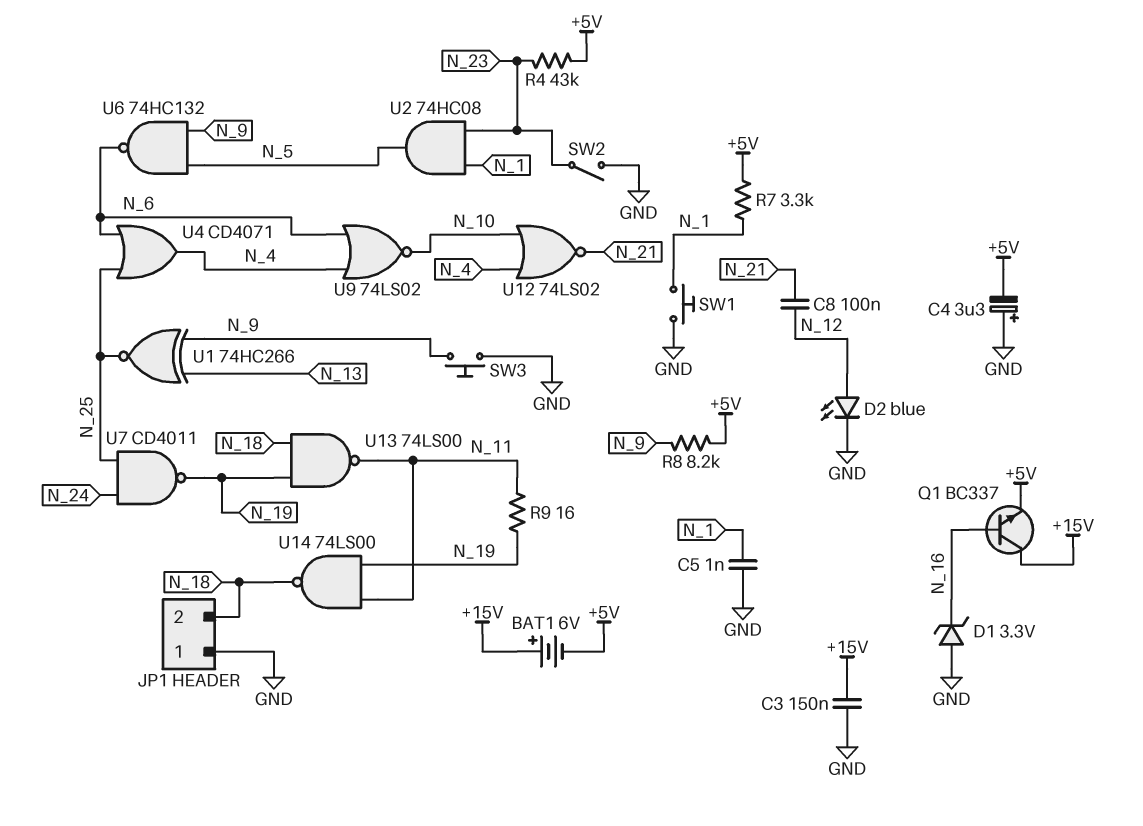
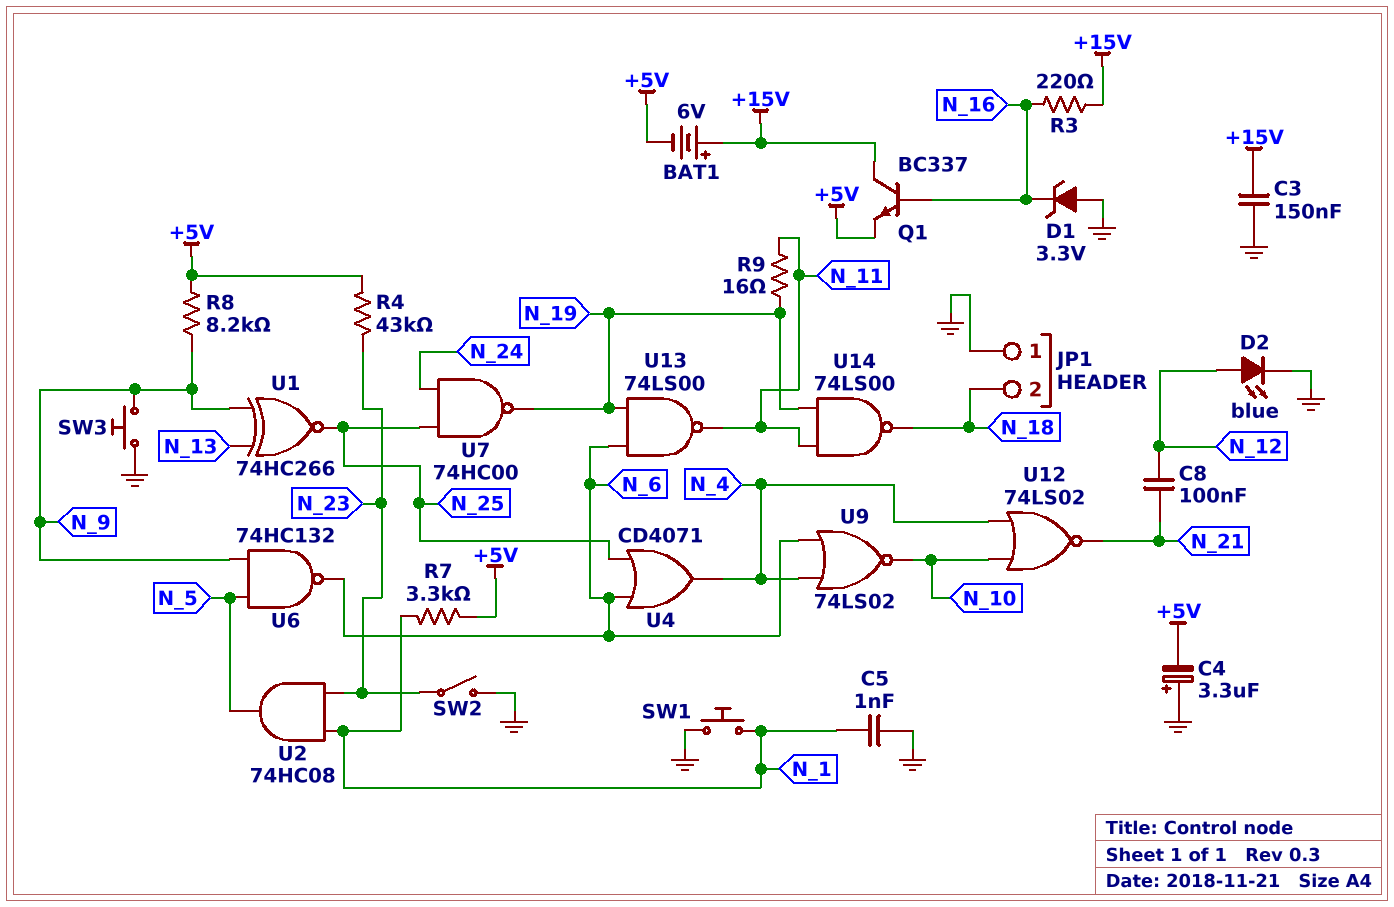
R3: none -> 220 (+15V, N_16)
U7: NAND CD4011 (in N_24, in N_25, out N_19) -> NAND 74HC00 (in N_24, in N_25, out N_19)
U13: NAND 74LS00 (in N_18, in N_19, out N_11) -> NAND 74LS00 (in N_6, in N_19, out N_11)

